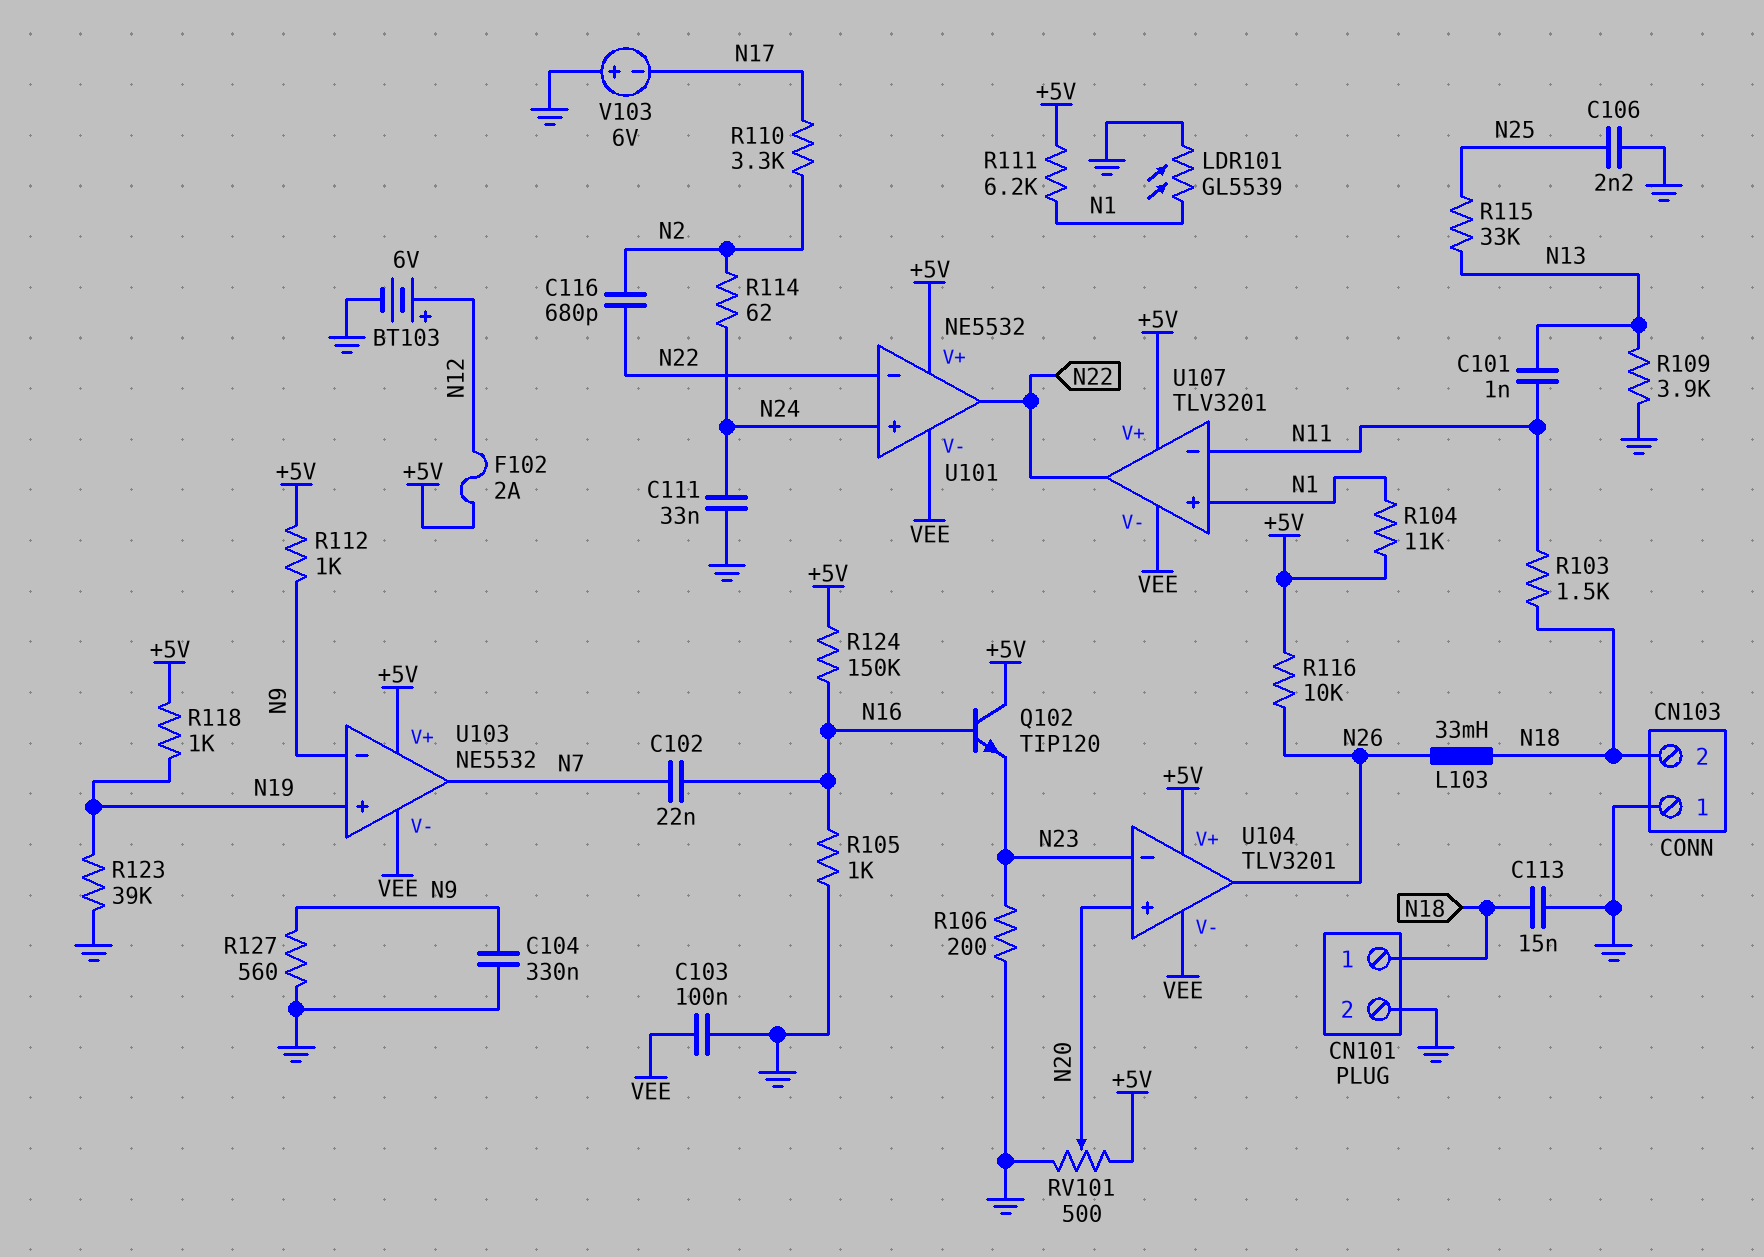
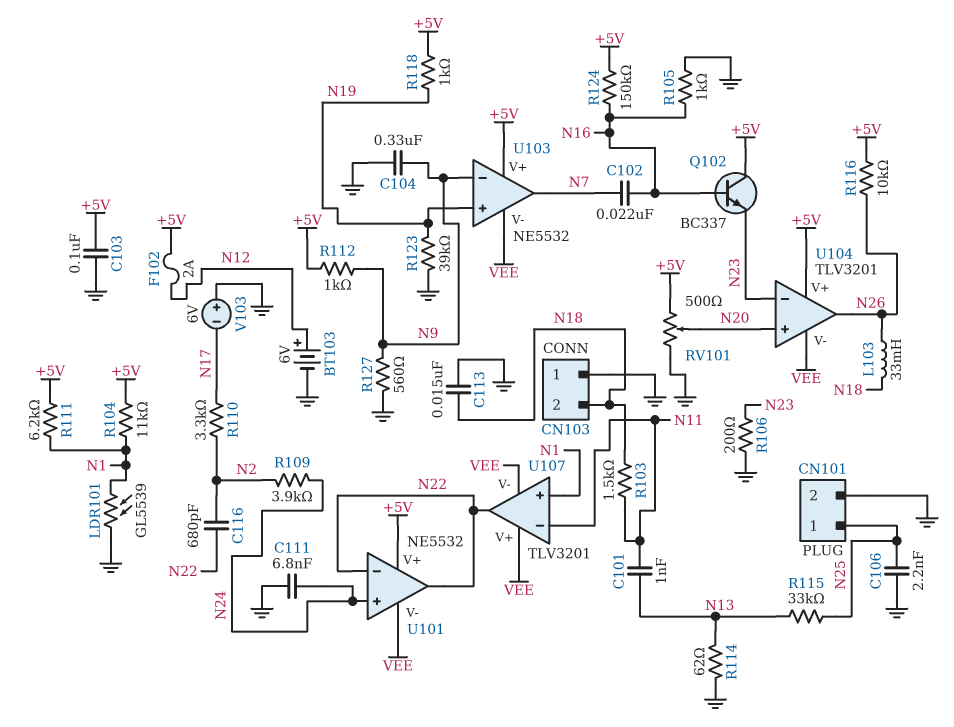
C103: 100nF (GND, VEE) -> 100nF (+5V, GND)
C111: 33nF (GND, N24) -> 6.8nF (GND, N24)
CN101 pin 1: N18 -> N25
Q102: NPN TIP120 (B N16, C +5V, E N23) -> NPN BC337 (B N16, C +5V, E N23)
R109: 3.9k (GND, N13) -> 3.9k (N2, N24)
R114: 62 (N2, N24) -> 62 (GND, N13)
U107 pin V+: +5V -> VEE

